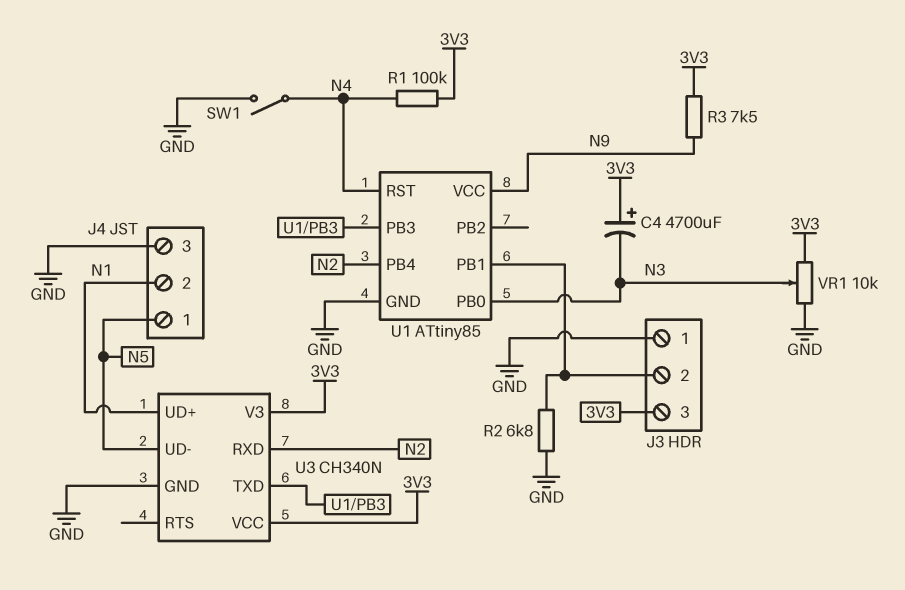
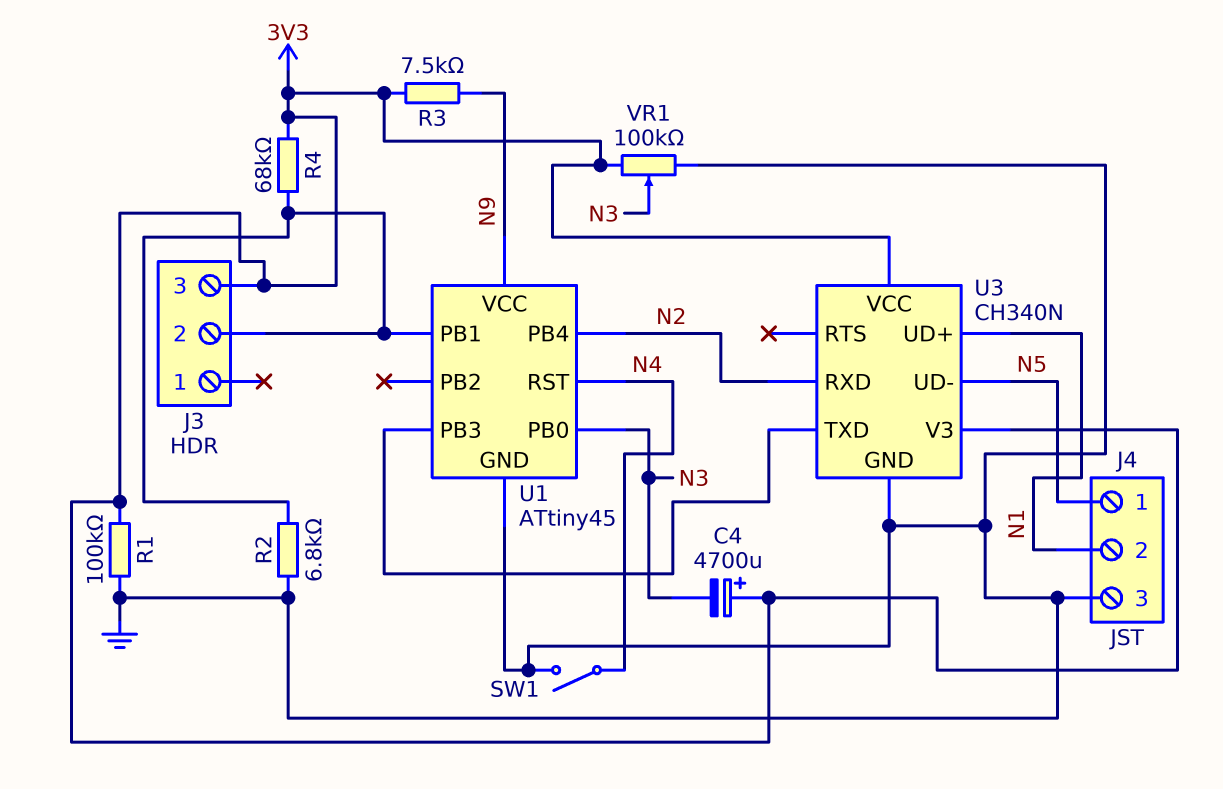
J3 pin 1: GND -> none
R1: 100k (3V3, N4) -> 100k (3V3, GND)
R4: none -> 68k (3V3, J3/2)
U1: ATtiny85 -> ATtiny45
VR1: 10k (3V3, GND, wiper N3) -> 100k (3V3, GND, wiper N3)

